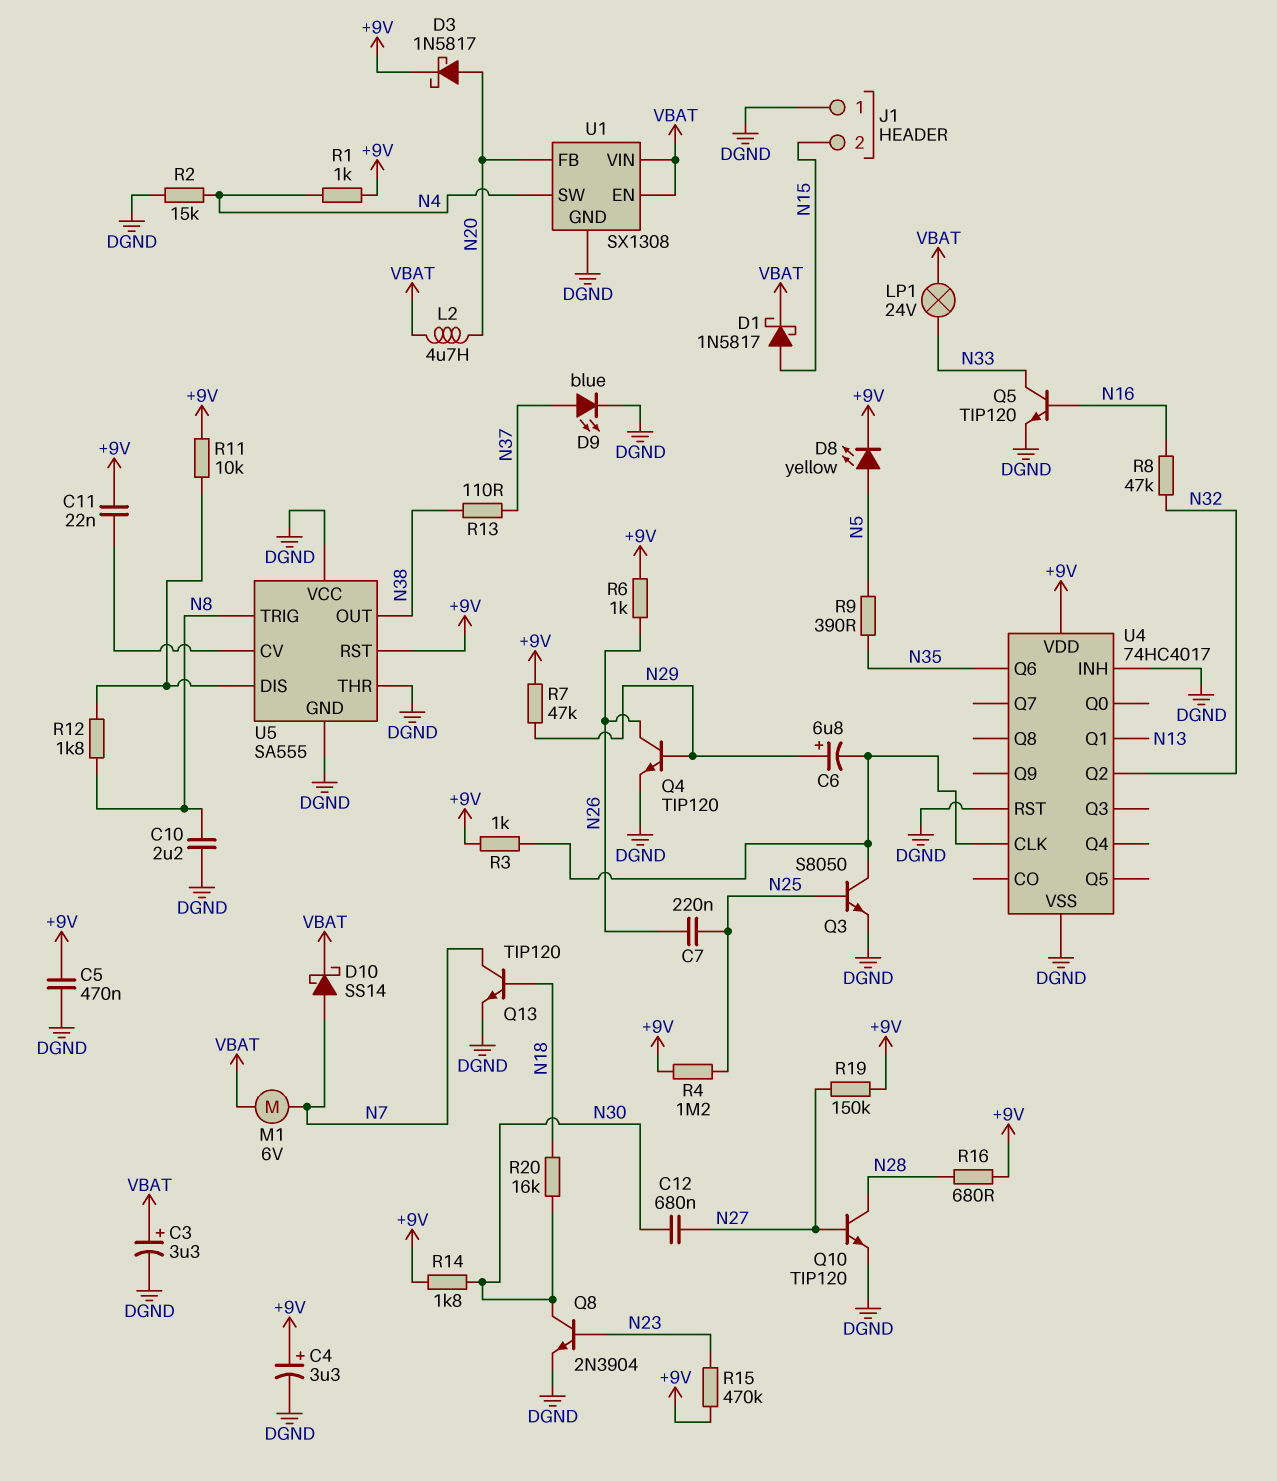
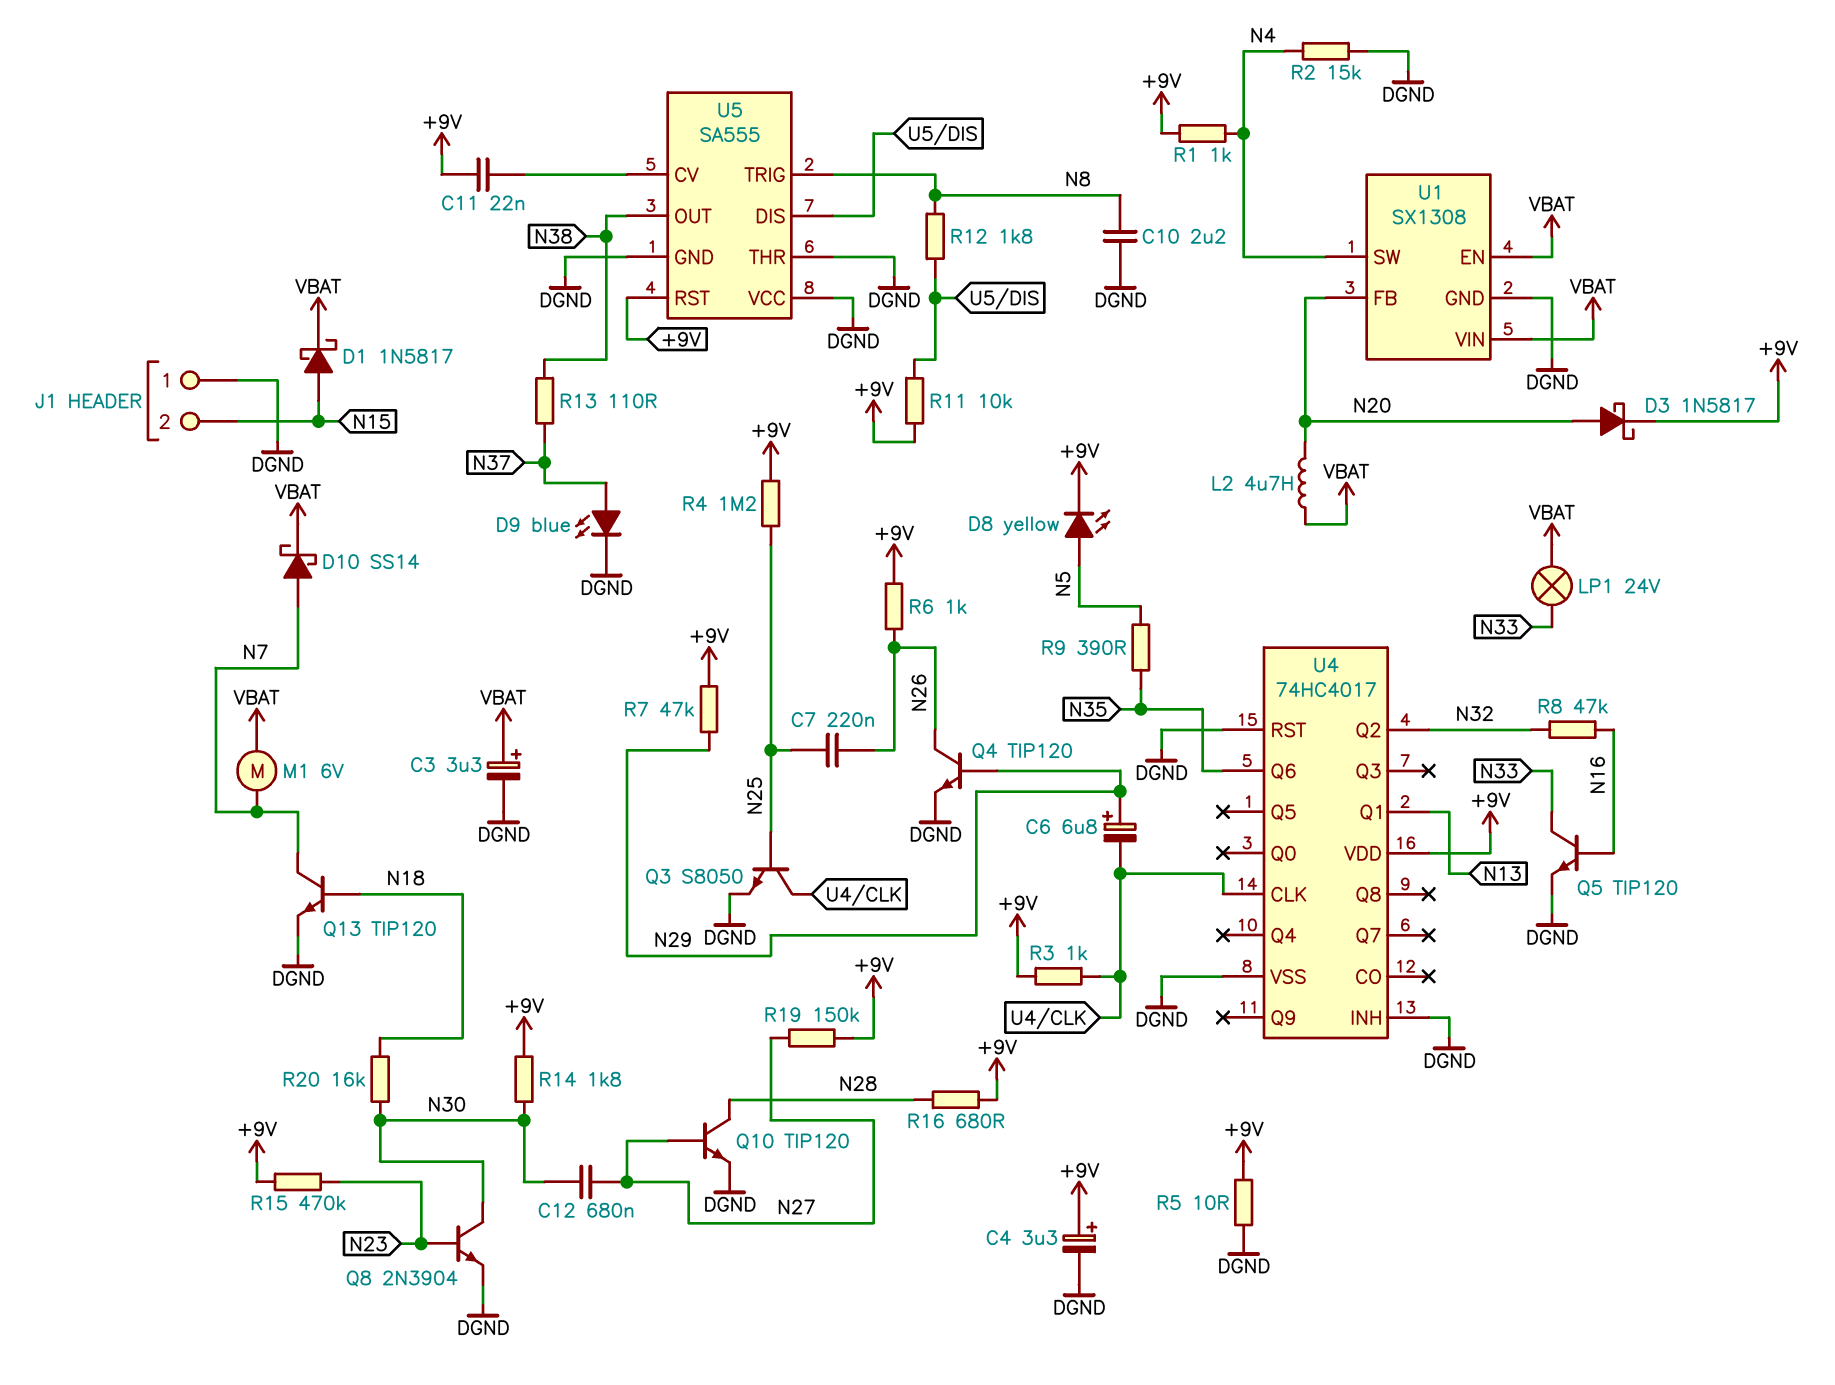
C5: 470nF (+9V, DGND) -> none
R5: none -> 10 (+9V, DGND)

